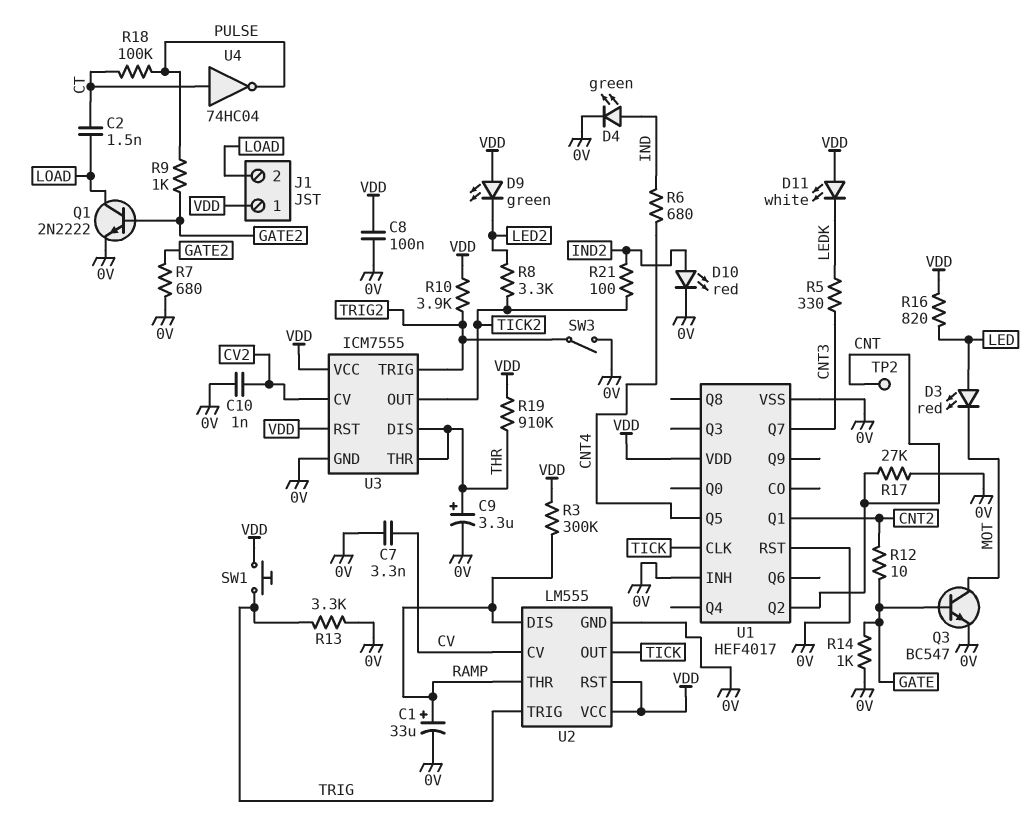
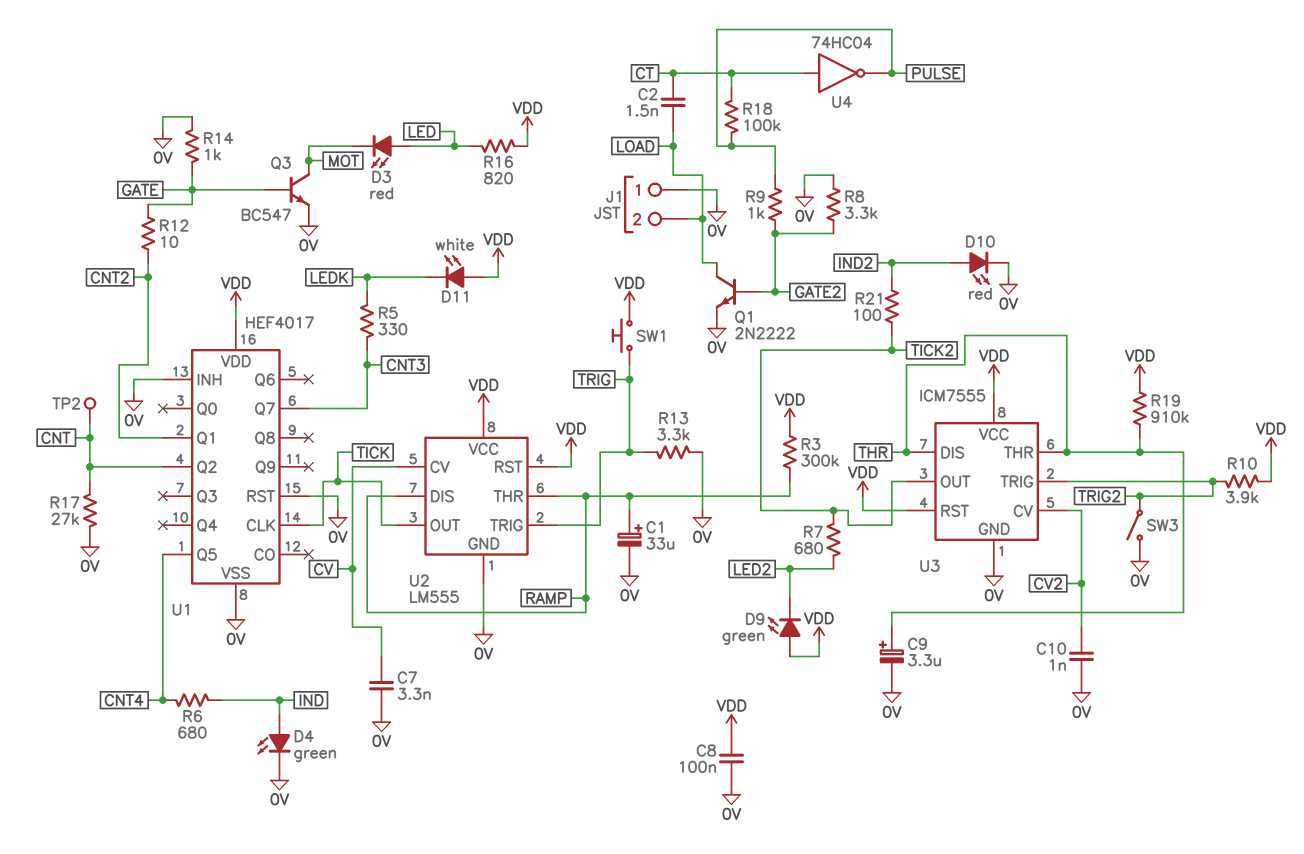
J1 pin 1: VDD -> 0V
R7: 680 (0V, GATE2) -> 680 (LED2, TICK2)
R8: 3.3k (LED2, TICK2) -> 3.3k (0V, GATE2)

